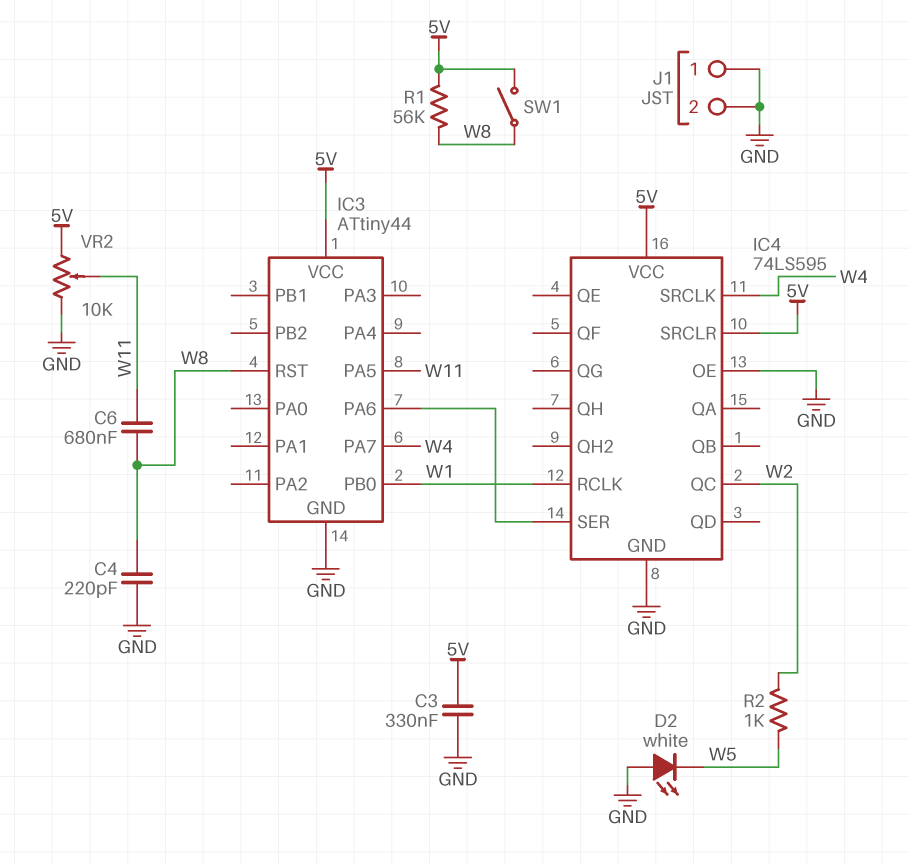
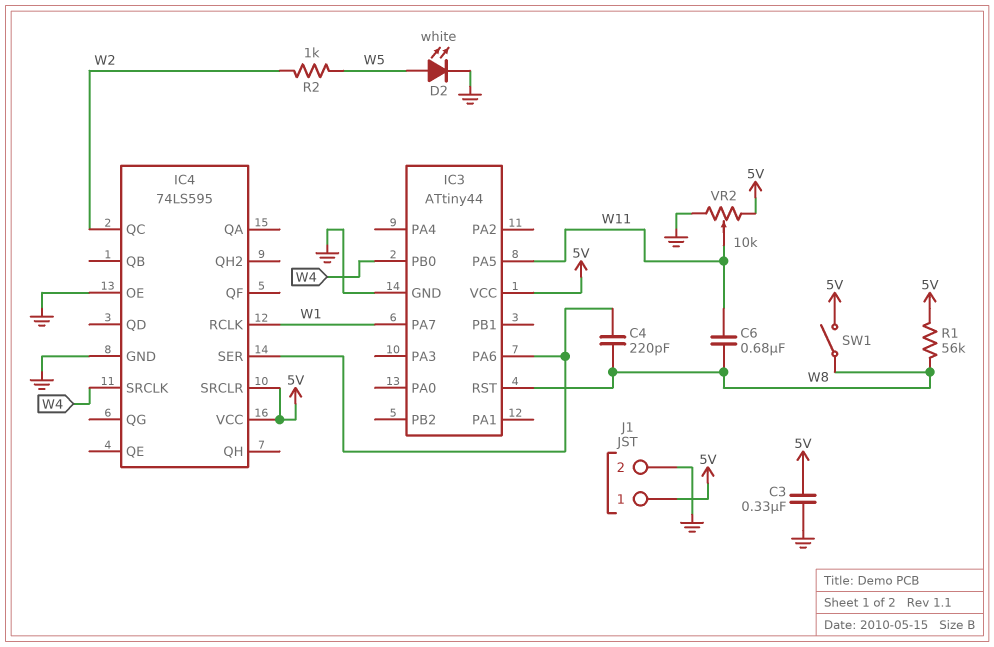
C4: 220pF (GND, W8) -> 220pF (IC3/PA6, W8)
D2: LED white (A GND, K W5) -> LED white (A W5, K GND)
IC3 pin PA7: W4 -> W1
IC3 pin PB0: W1 -> W4
J1 pin 1: GND -> 5V

